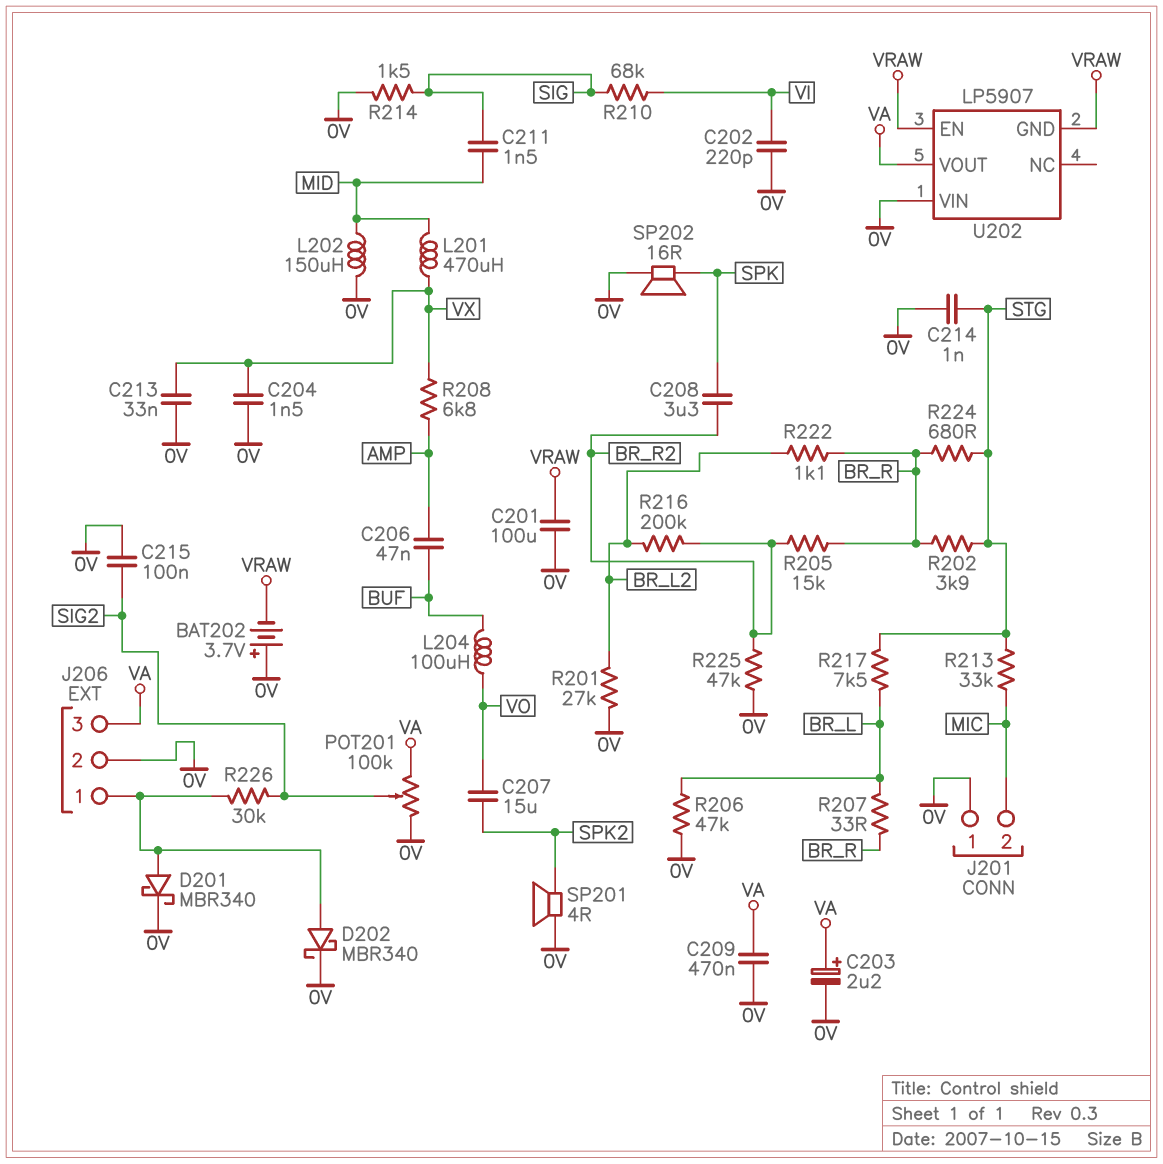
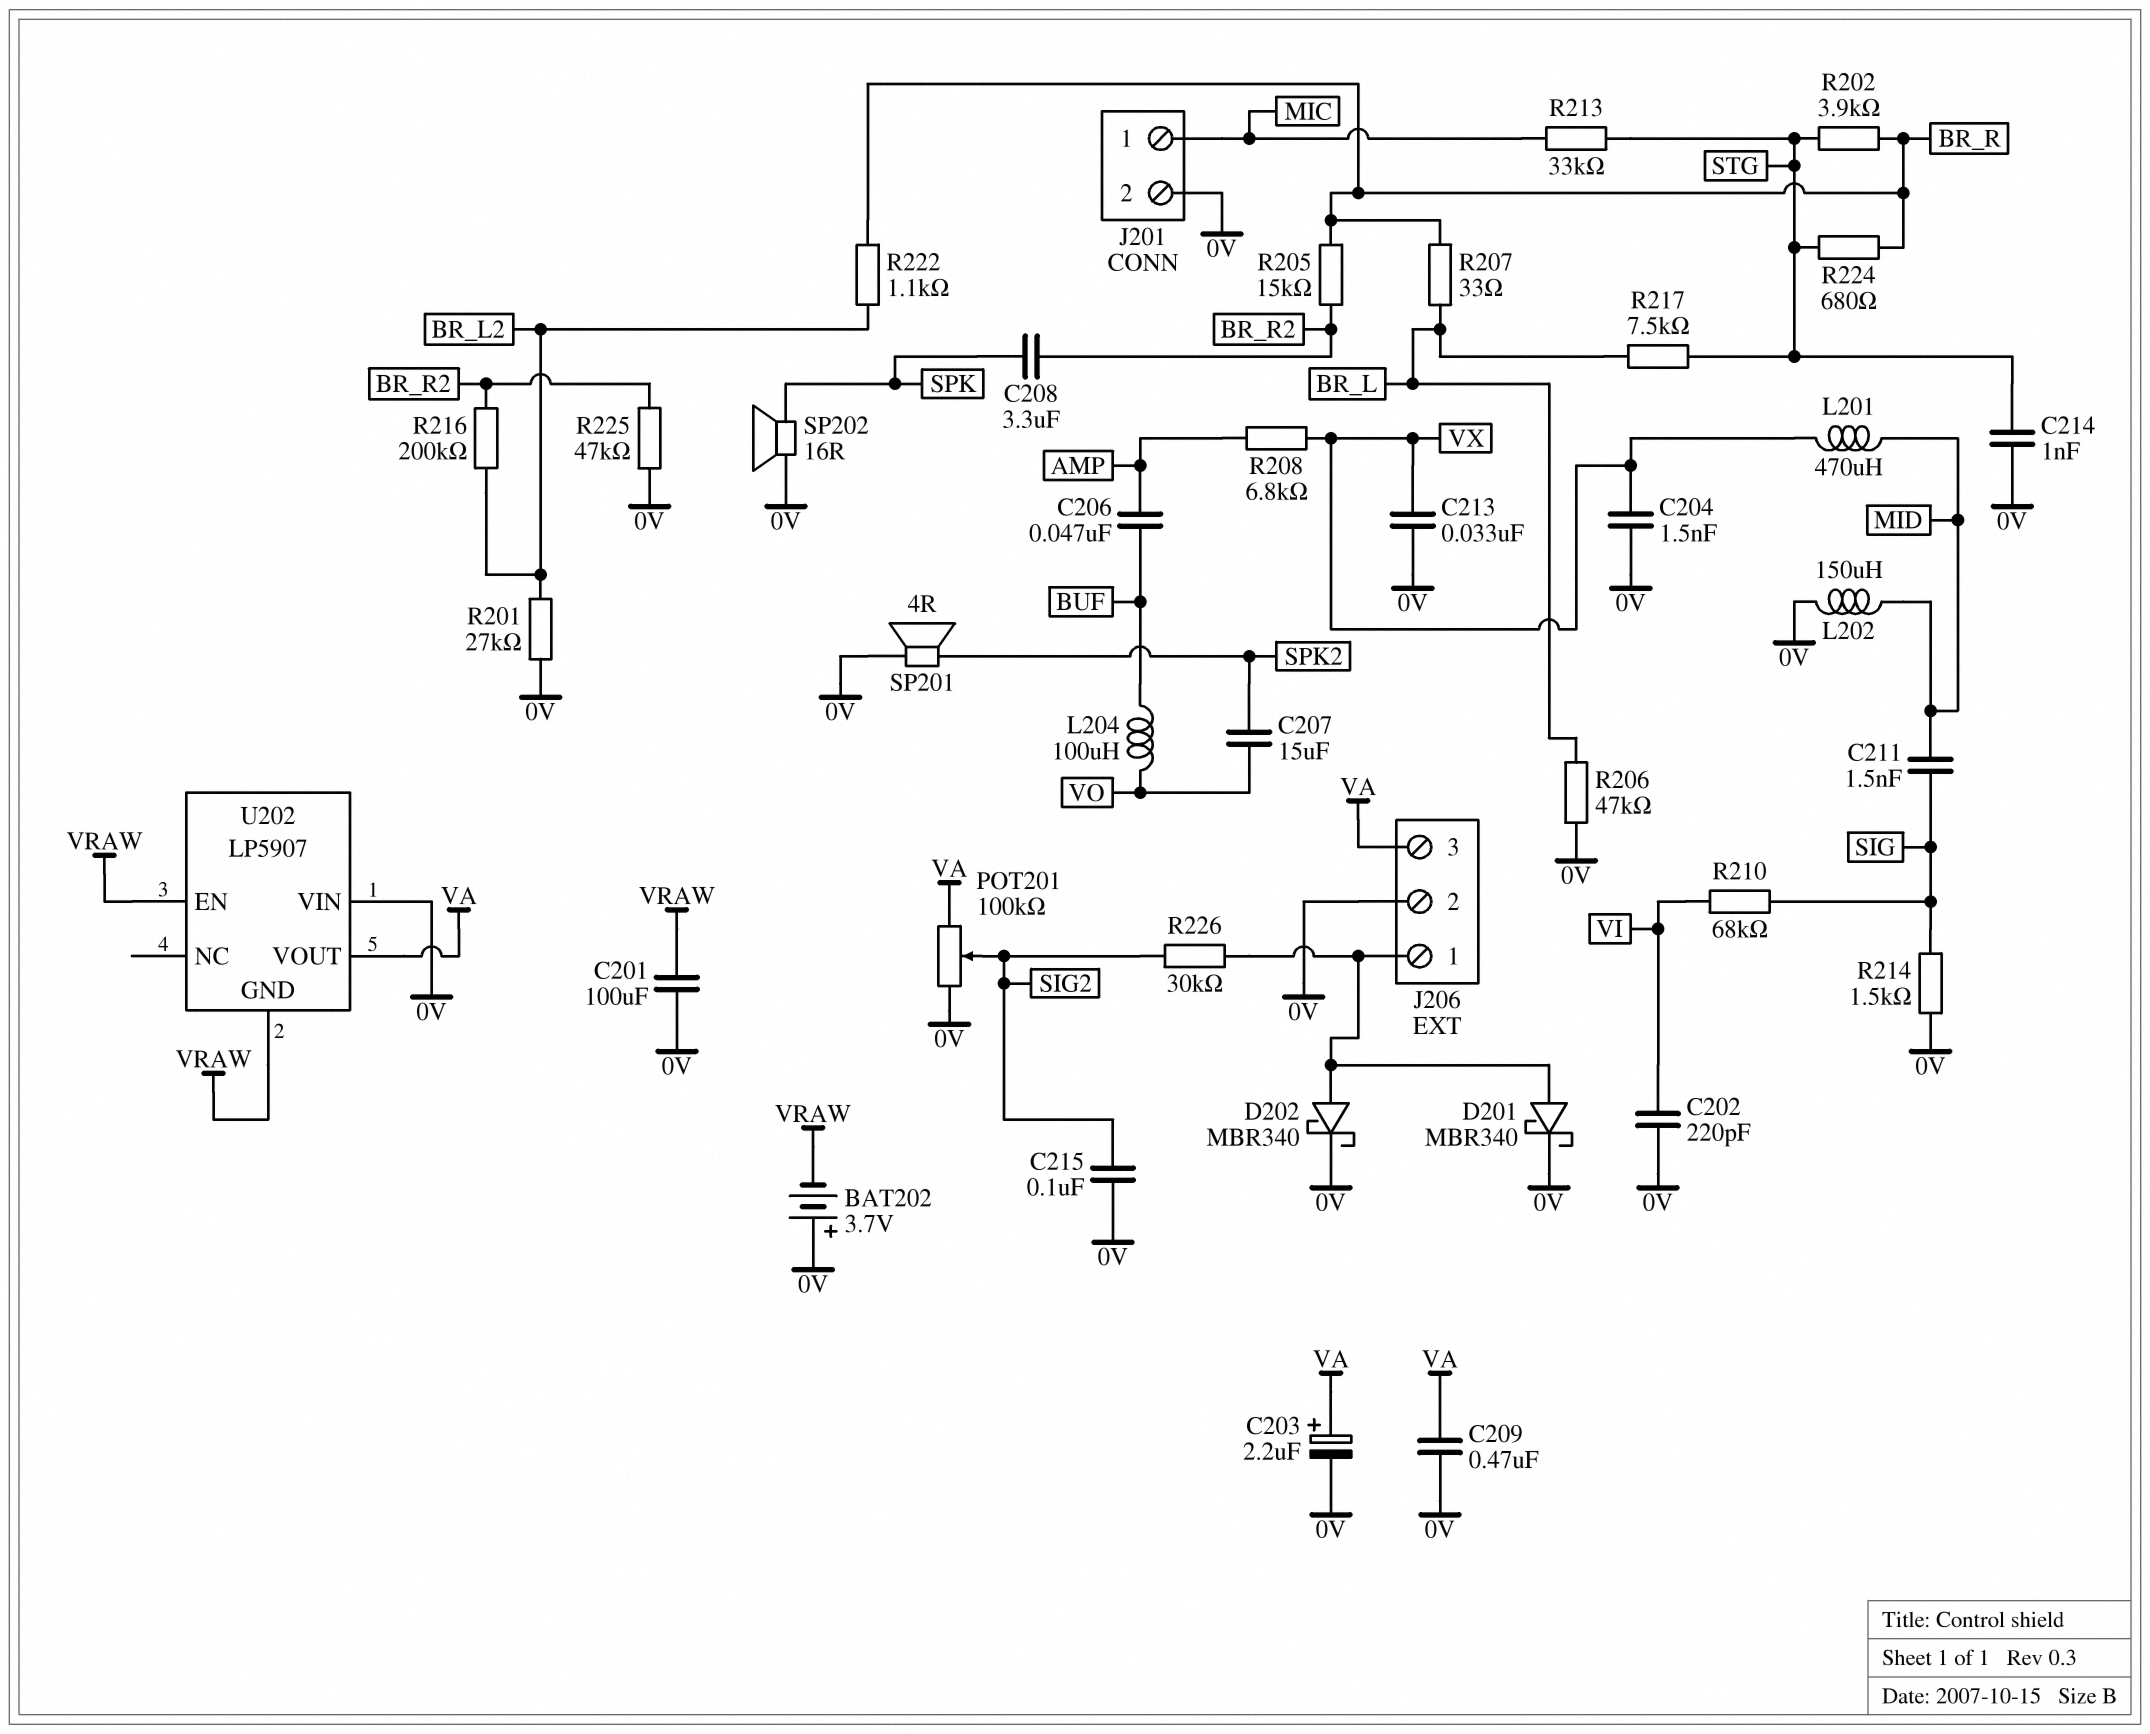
J201 pin 1: 0V -> MIC
J201 pin 2: MIC -> 0V

